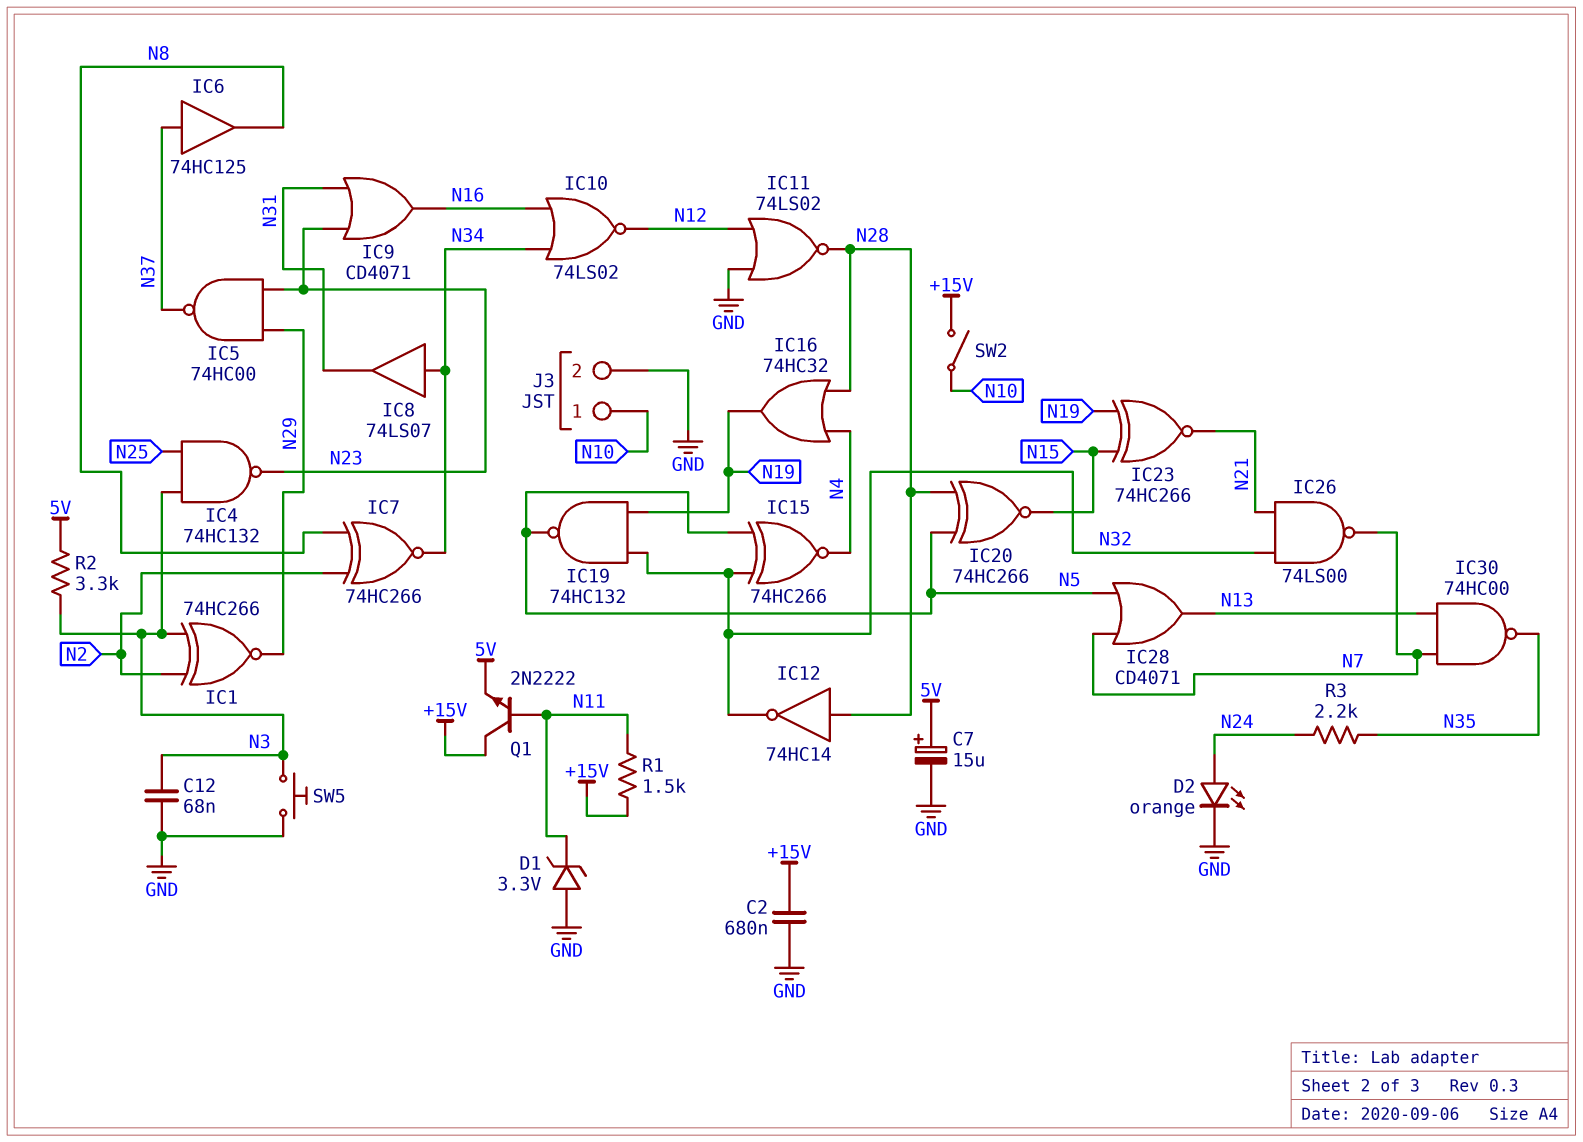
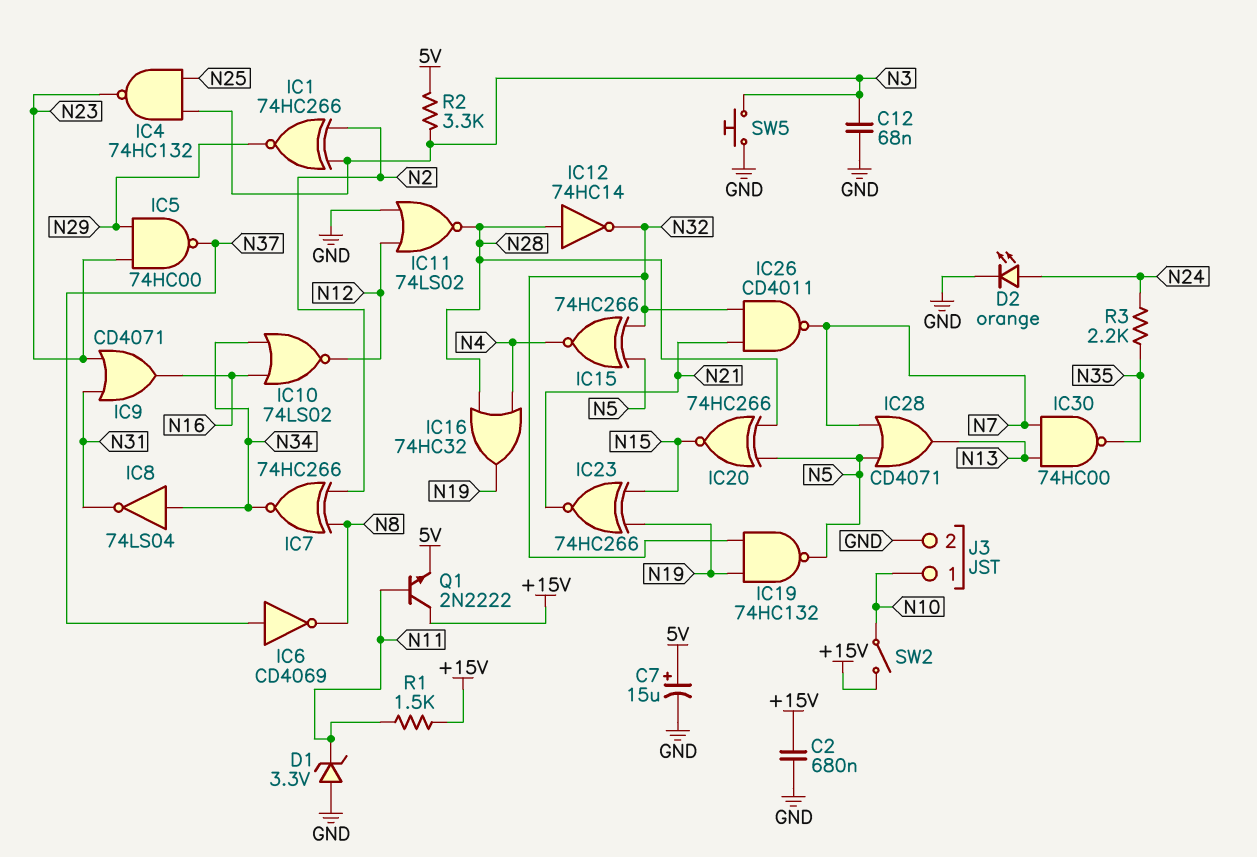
IC6: buffer 74HC125 (in N37, out N8) -> NOT CD4069 (in N37, out N8)
IC8: buffer 74LS07 (in N34, out N31) -> NOT 74LS04 (in N34, out N31)
IC26: NAND 74LS00 (in N21, in N32, out N7) -> NAND CD4011 (in N21, in N32, out N7)

